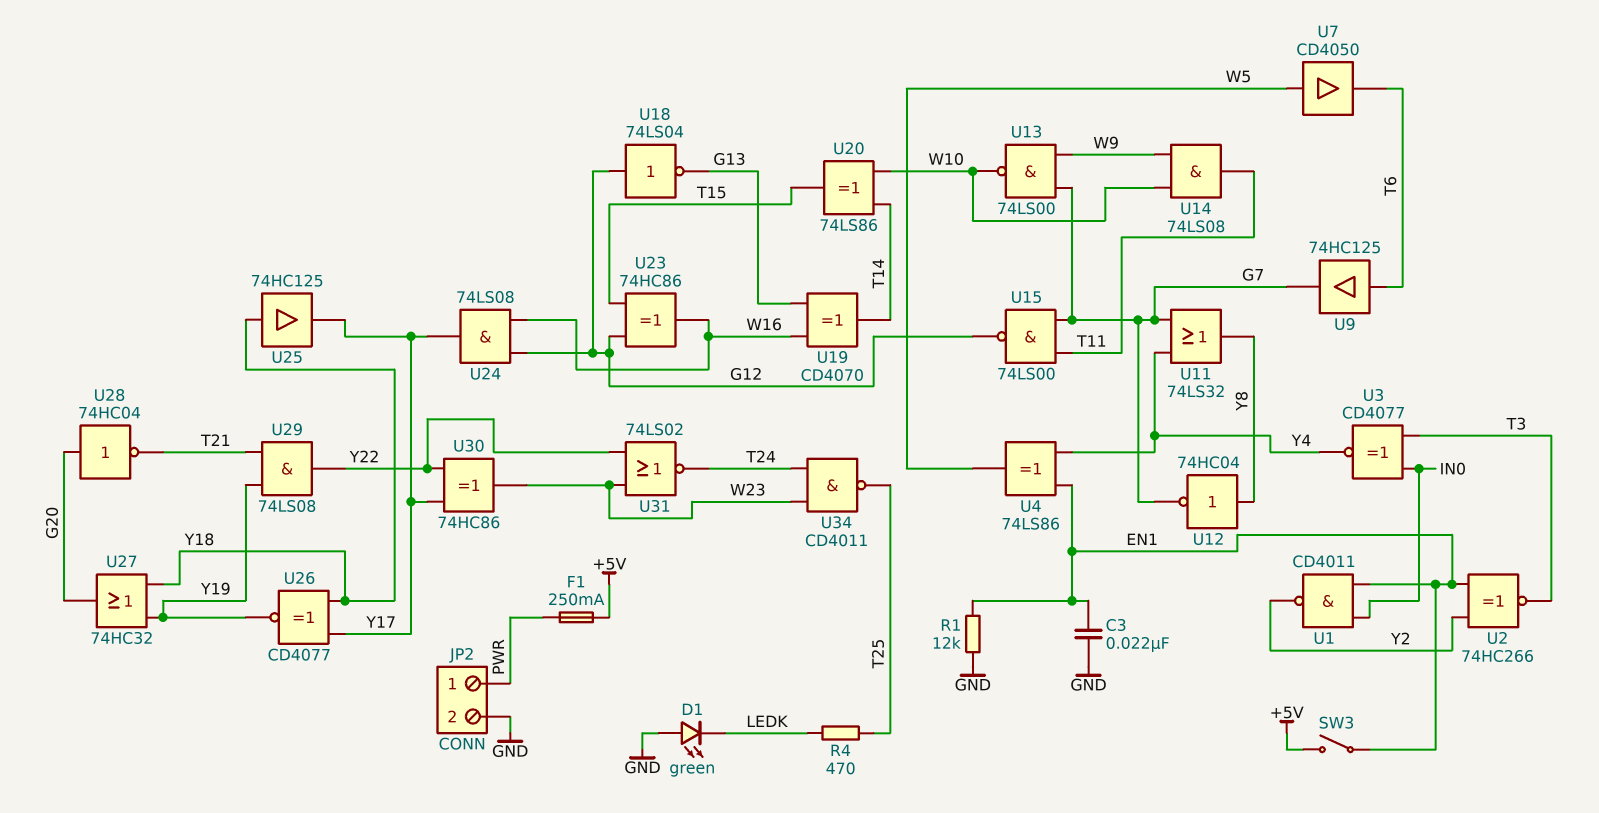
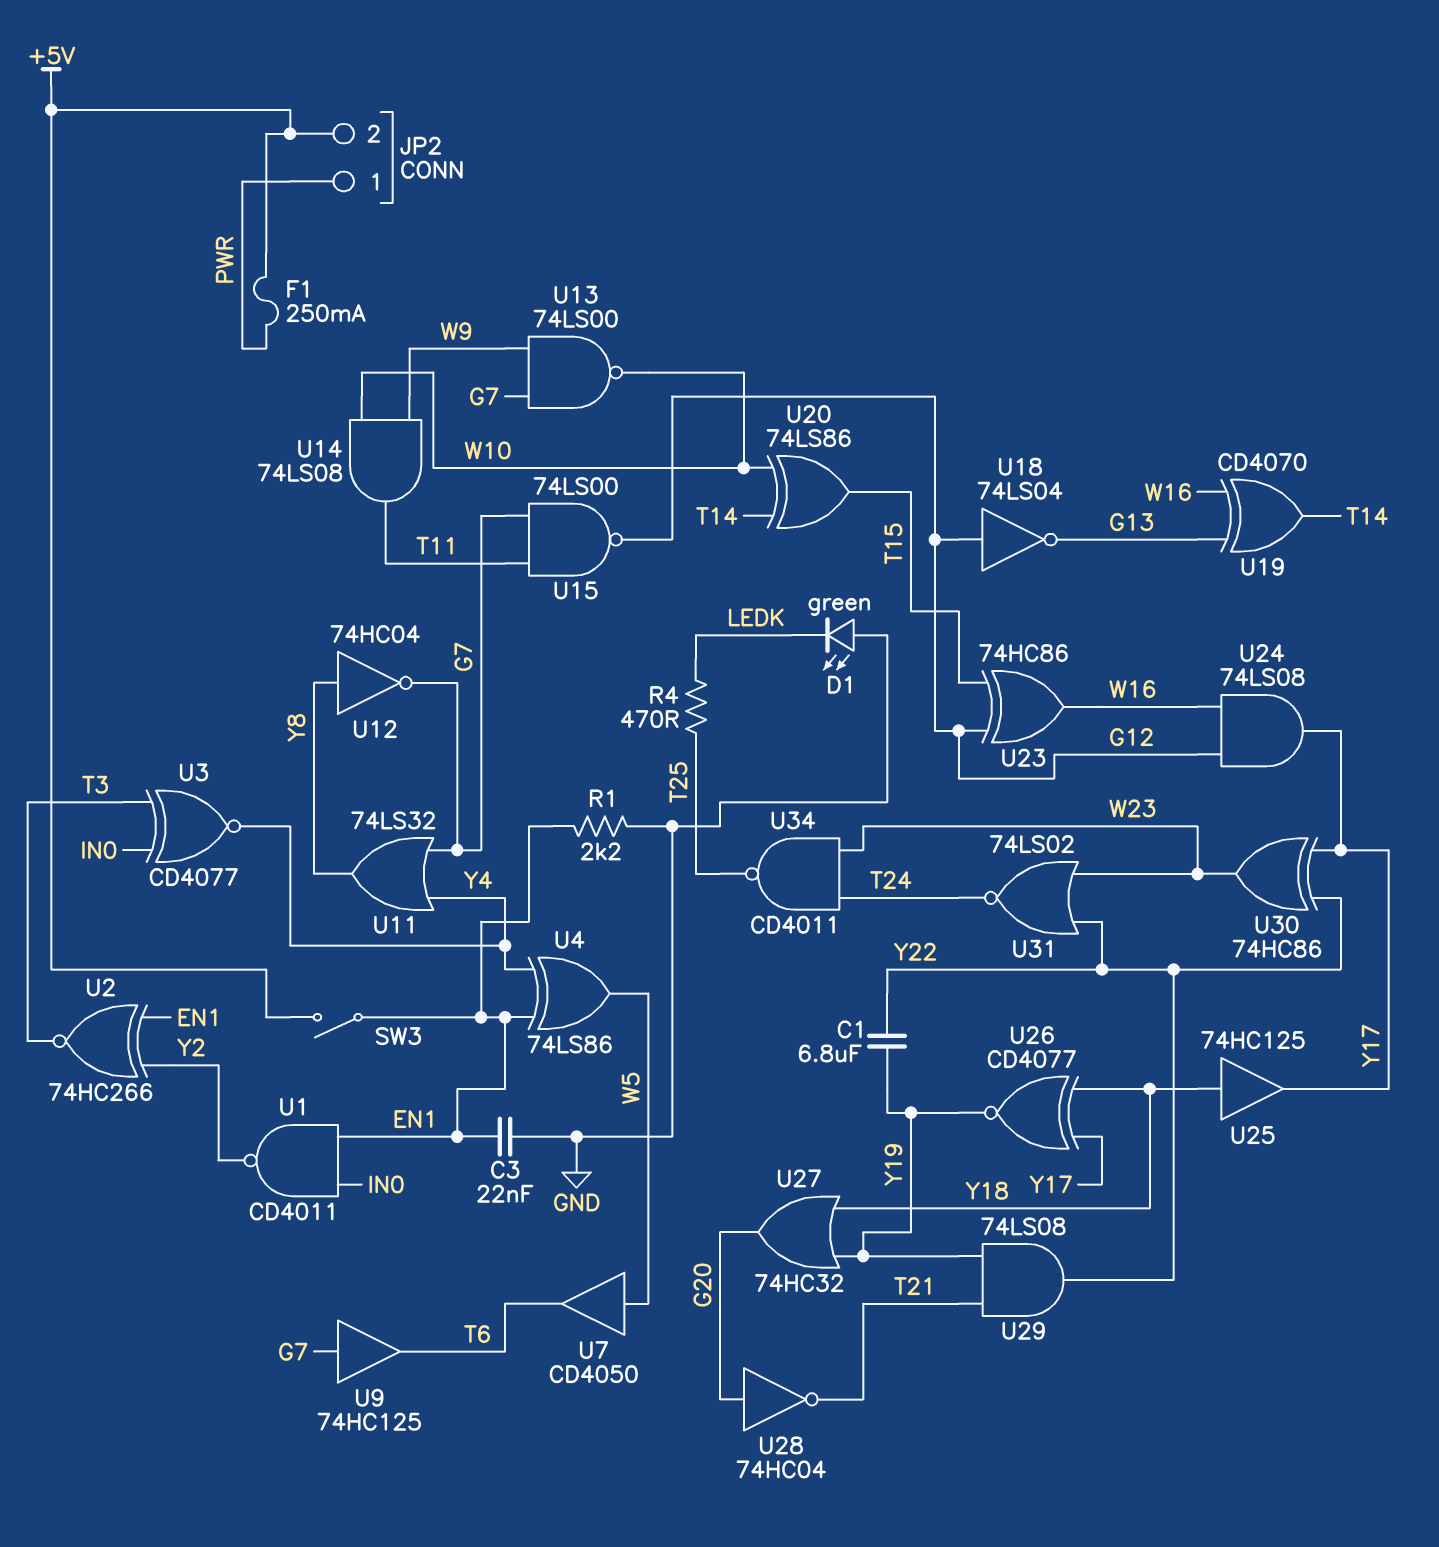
C1: none -> 6.8uF (Y19, Y22)
JP2 pin 2: GND -> +5V
R1: 12k (EN1, GND) -> 2.2k (EN1, GND)
U9: buffer 74HC125 (in T6, out G7) -> buffer 74HC125 (in G7, out T6)

